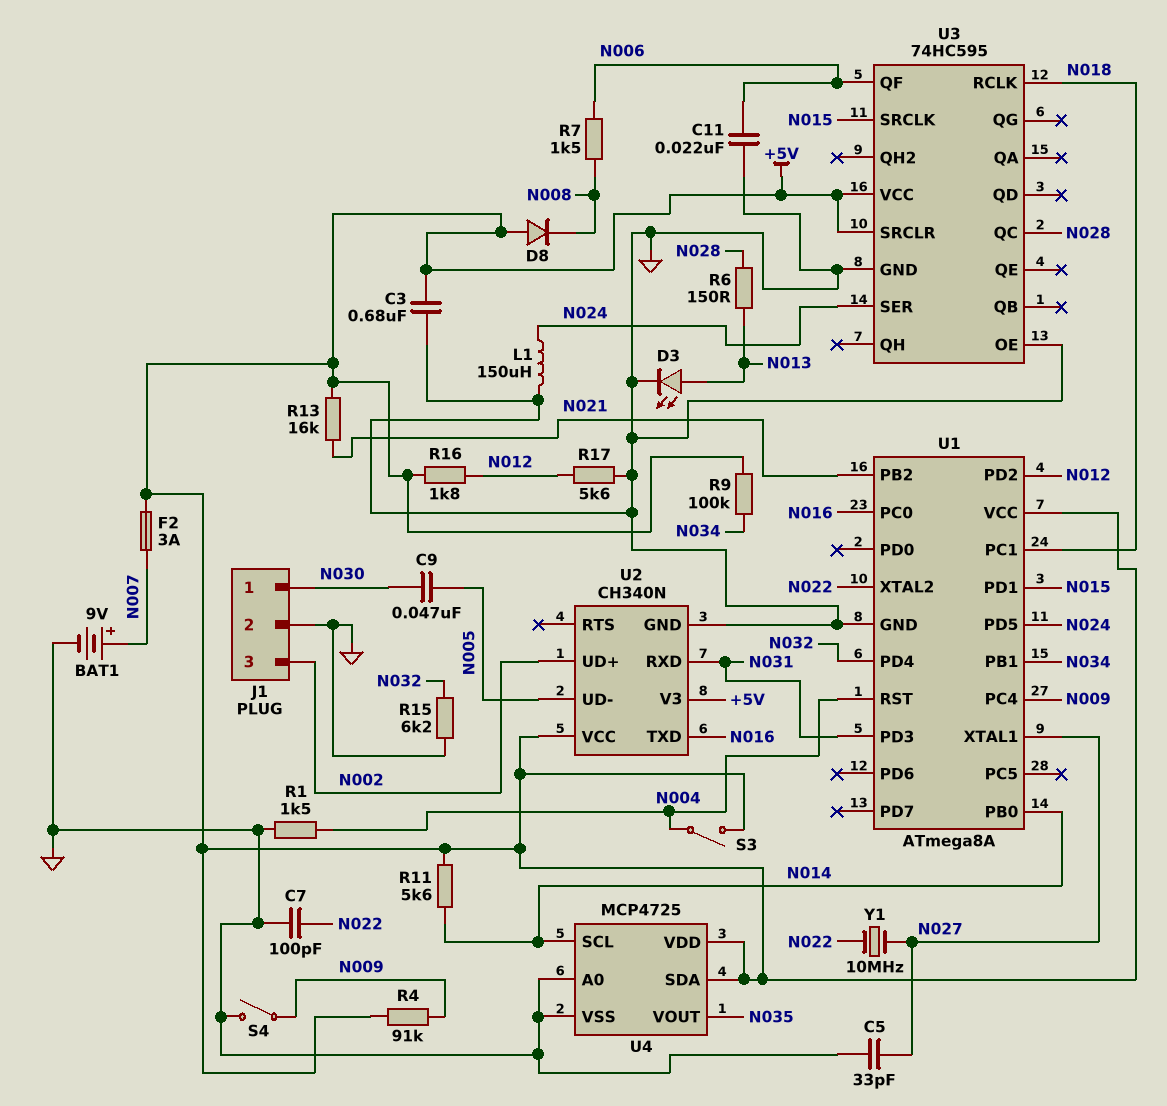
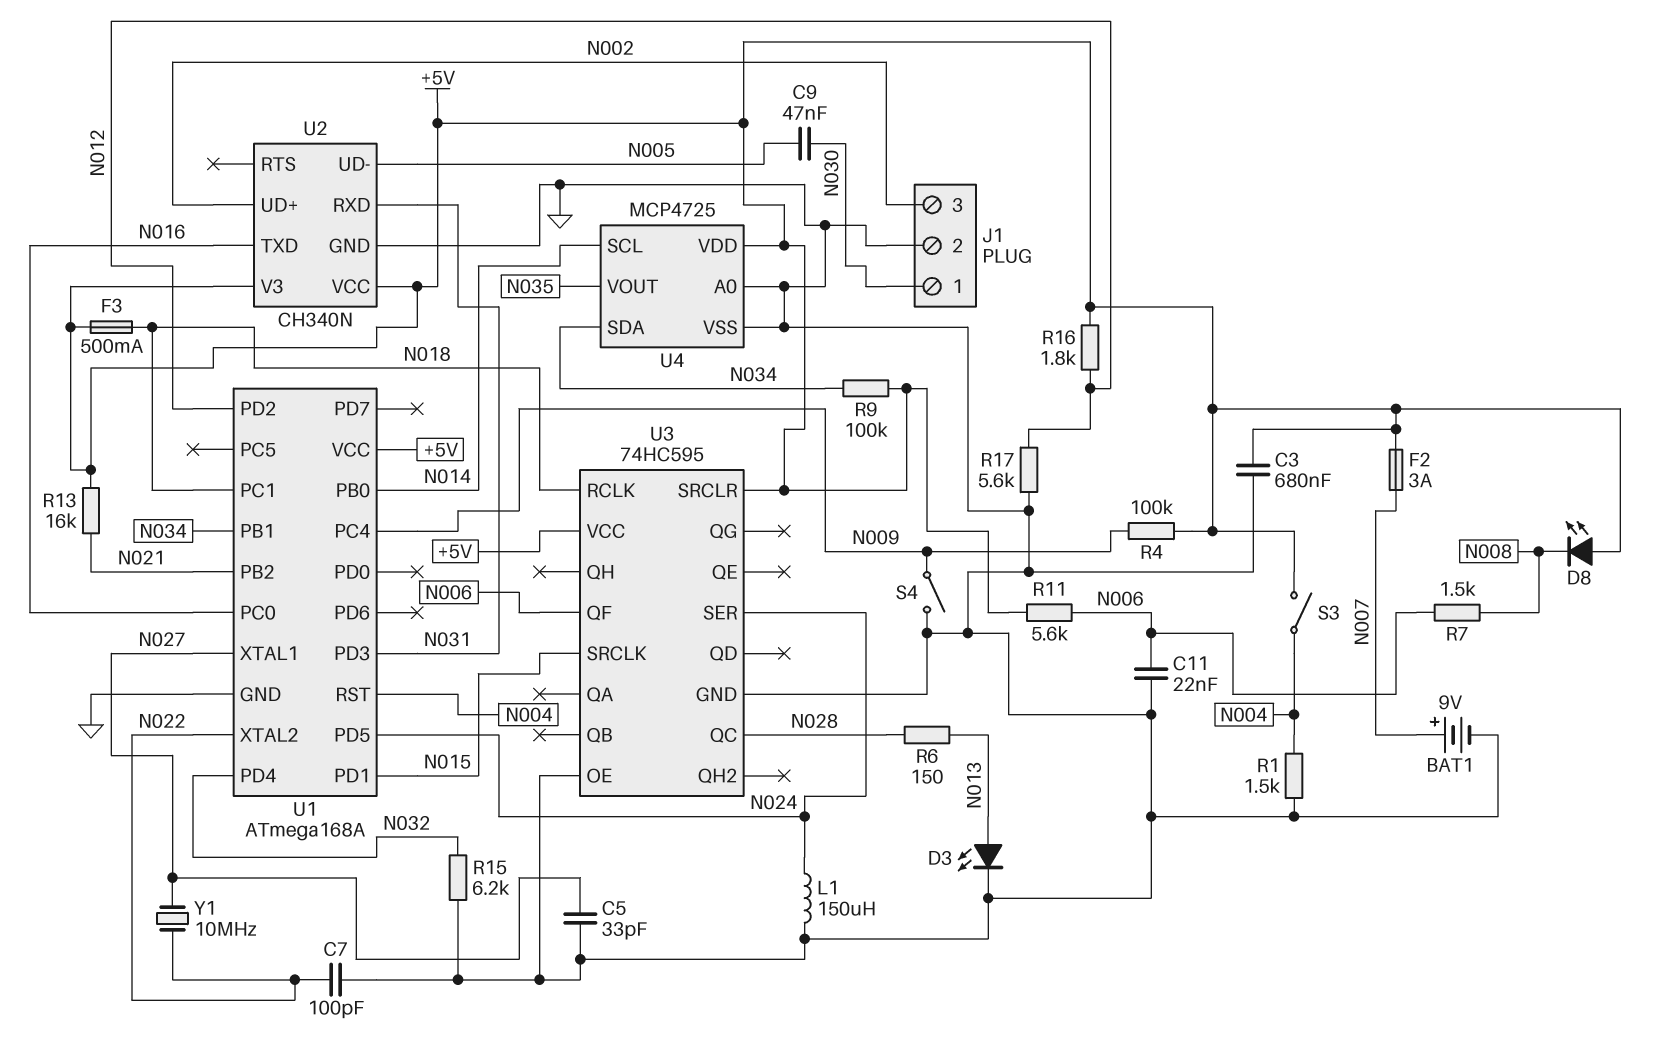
D8: diode (A +5V, K N008) -> LED (A +5V, K N008)
F3: none -> 500mA (+5V, N018)
R4: 91k (+5V, N009) -> 100k (+5V, N009)
R11: 5.6k (+5V, N014) -> 5.6k (+5V, N006)
U1: ATmega8A -> ATmega168A
U4 pin SDA: +5V -> N034

